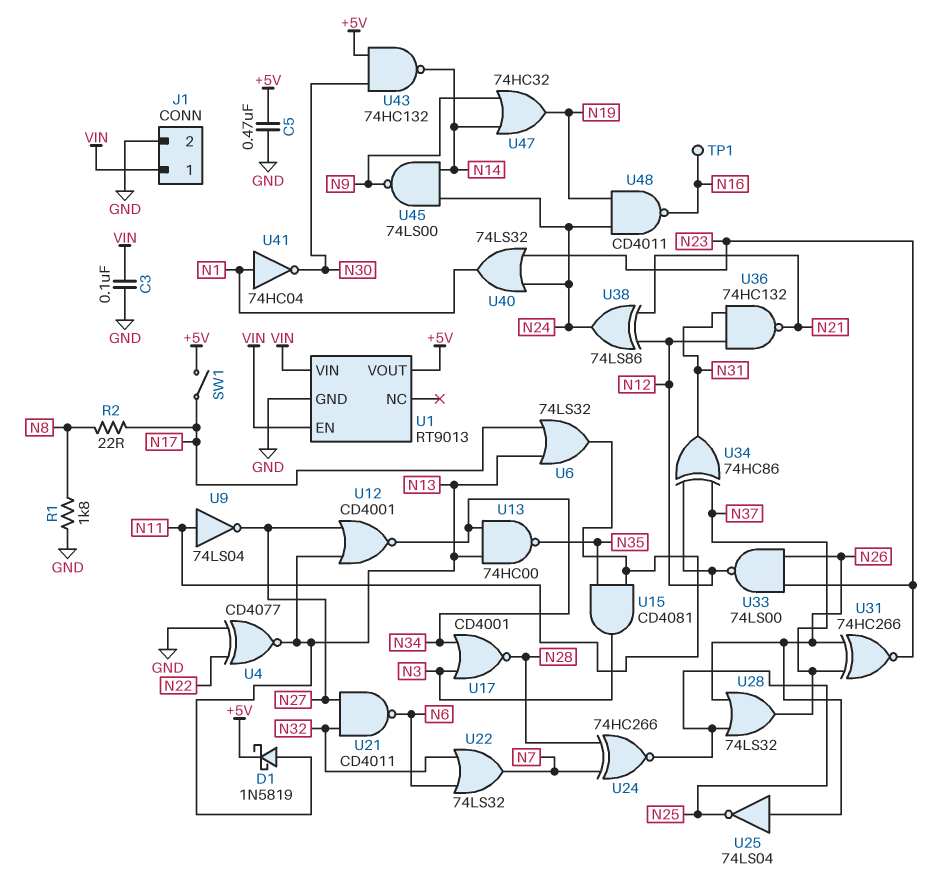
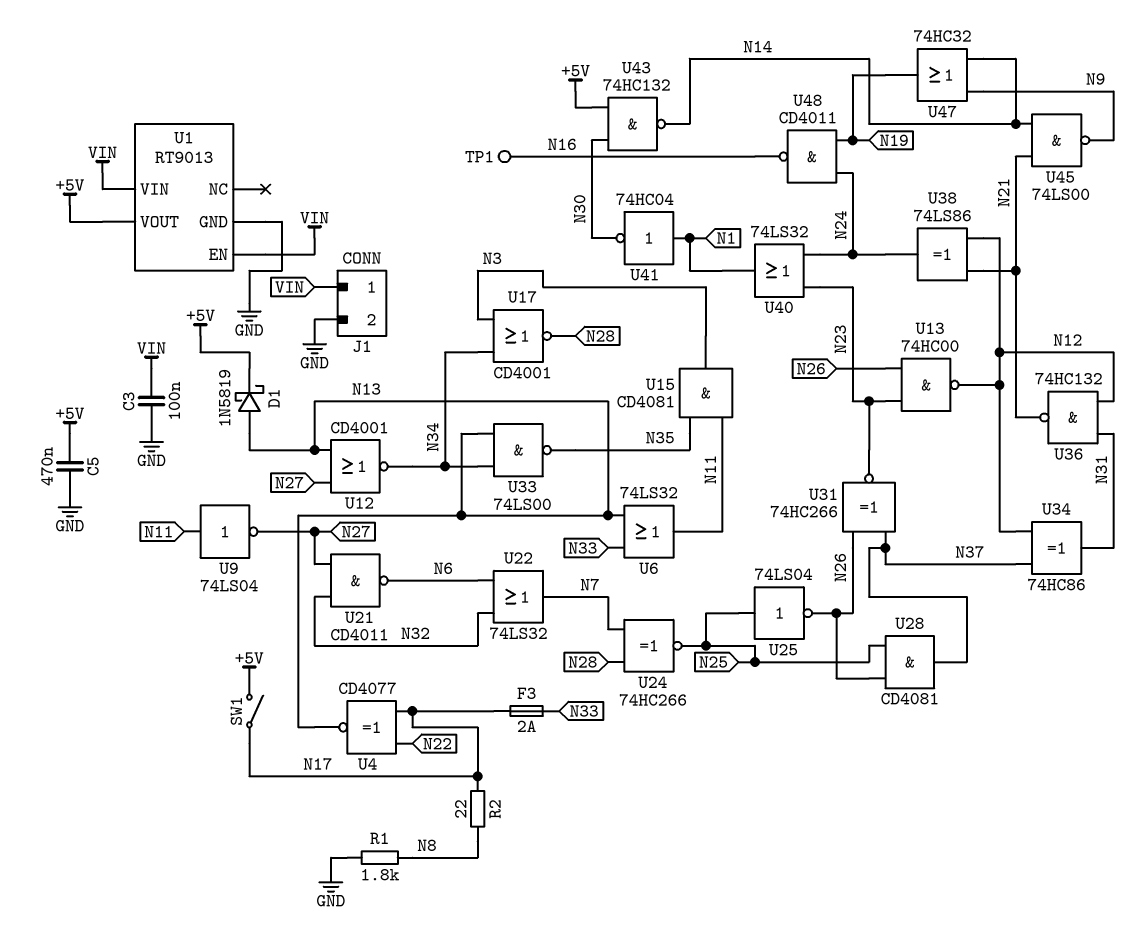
F3: none -> 2A (N17, N33)
U4: XNOR CD4077 (in GND, in N22, out N13) -> XNOR CD4077 (in N17, in N22, out N13)
U6: OR 74LS32 (in N13, in N17, out N11) -> OR 74LS32 (in N13, in N33, out N11)
U13: NAND 74HC00 (in N13, in N34, out N35) -> NAND 74HC00 (in N23, in N26, out N12)
U25: NOT 74LS04 (in N26, out N25) -> NOT 74LS04 (in N25, out N26)
U28: OR 74LS32 (in N25, in N26, out N37) -> AND CD4081 (in N25, in N26, out N37)
U33: NAND 74LS00 (in N23, in N26, out N12) -> NAND 74LS00 (in N13, in N34, out N35)
U45: NAND 74LS00 (in N14, in N24, out N9) -> NAND 74LS00 (in N14, in N21, out N9)

